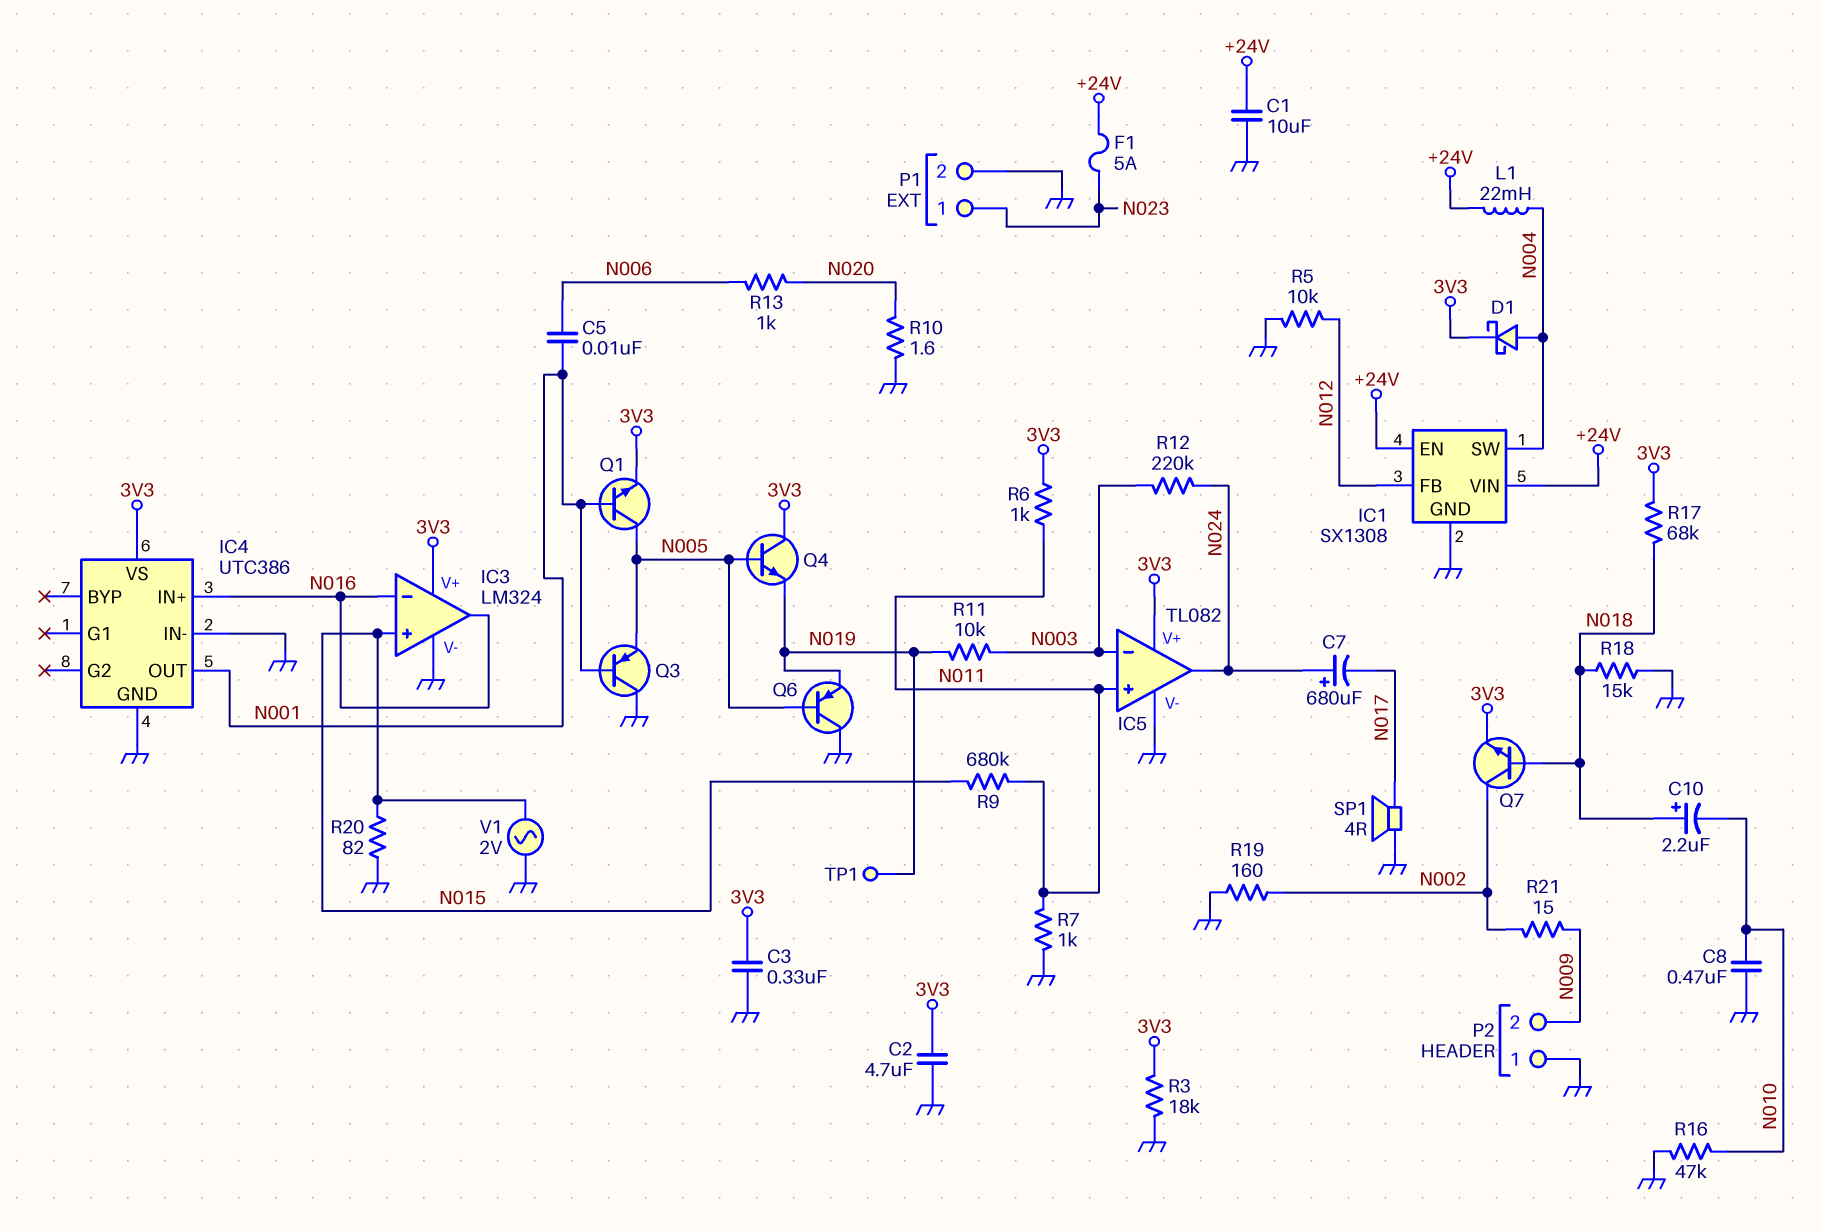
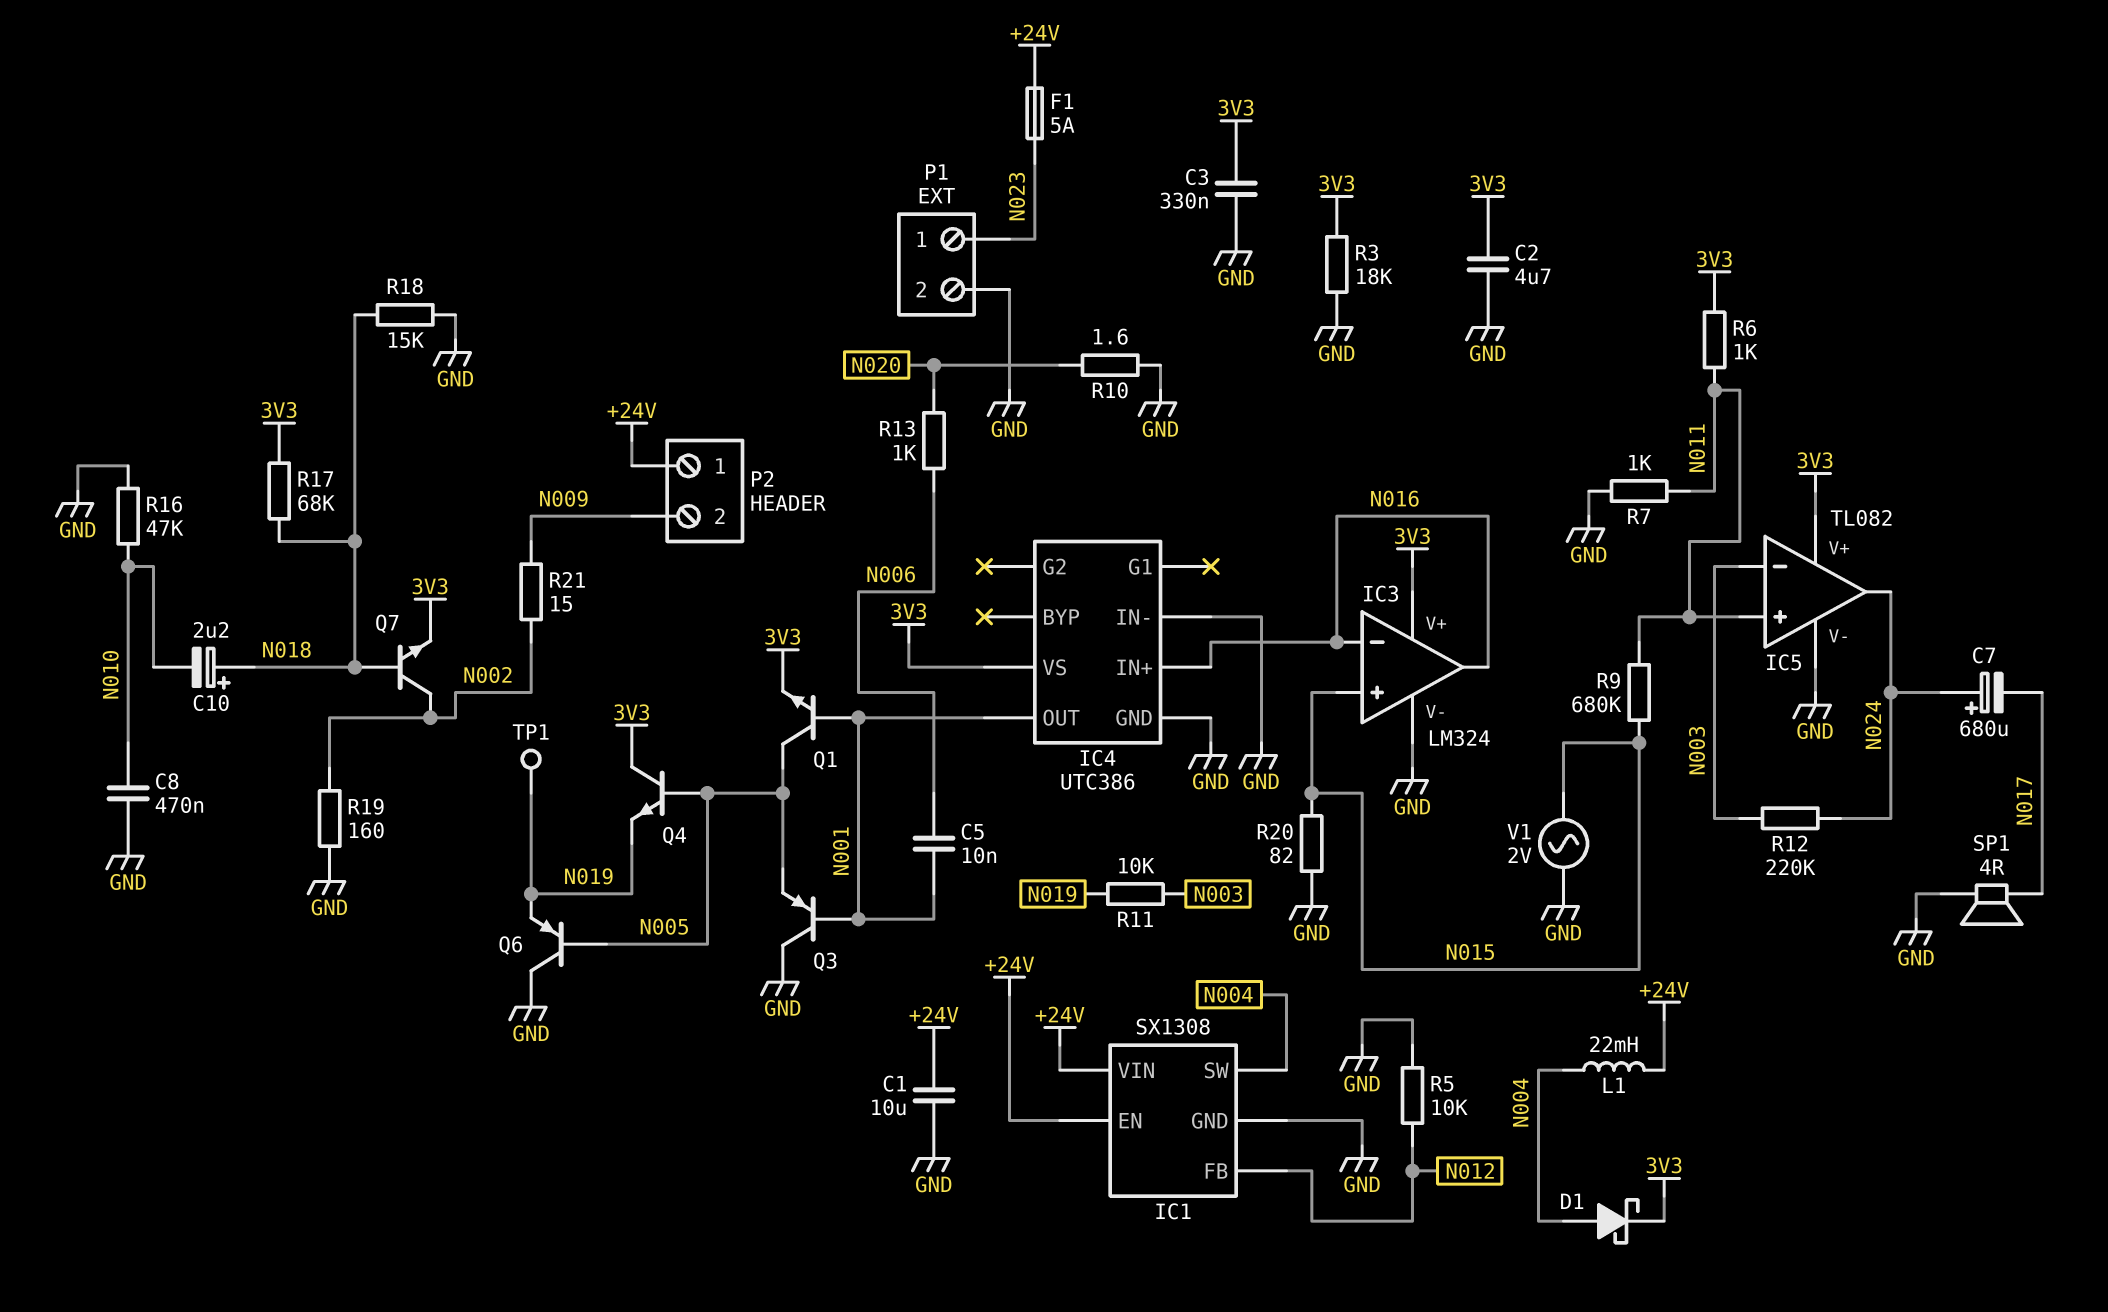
P2 pin 1: GND -> +24V

